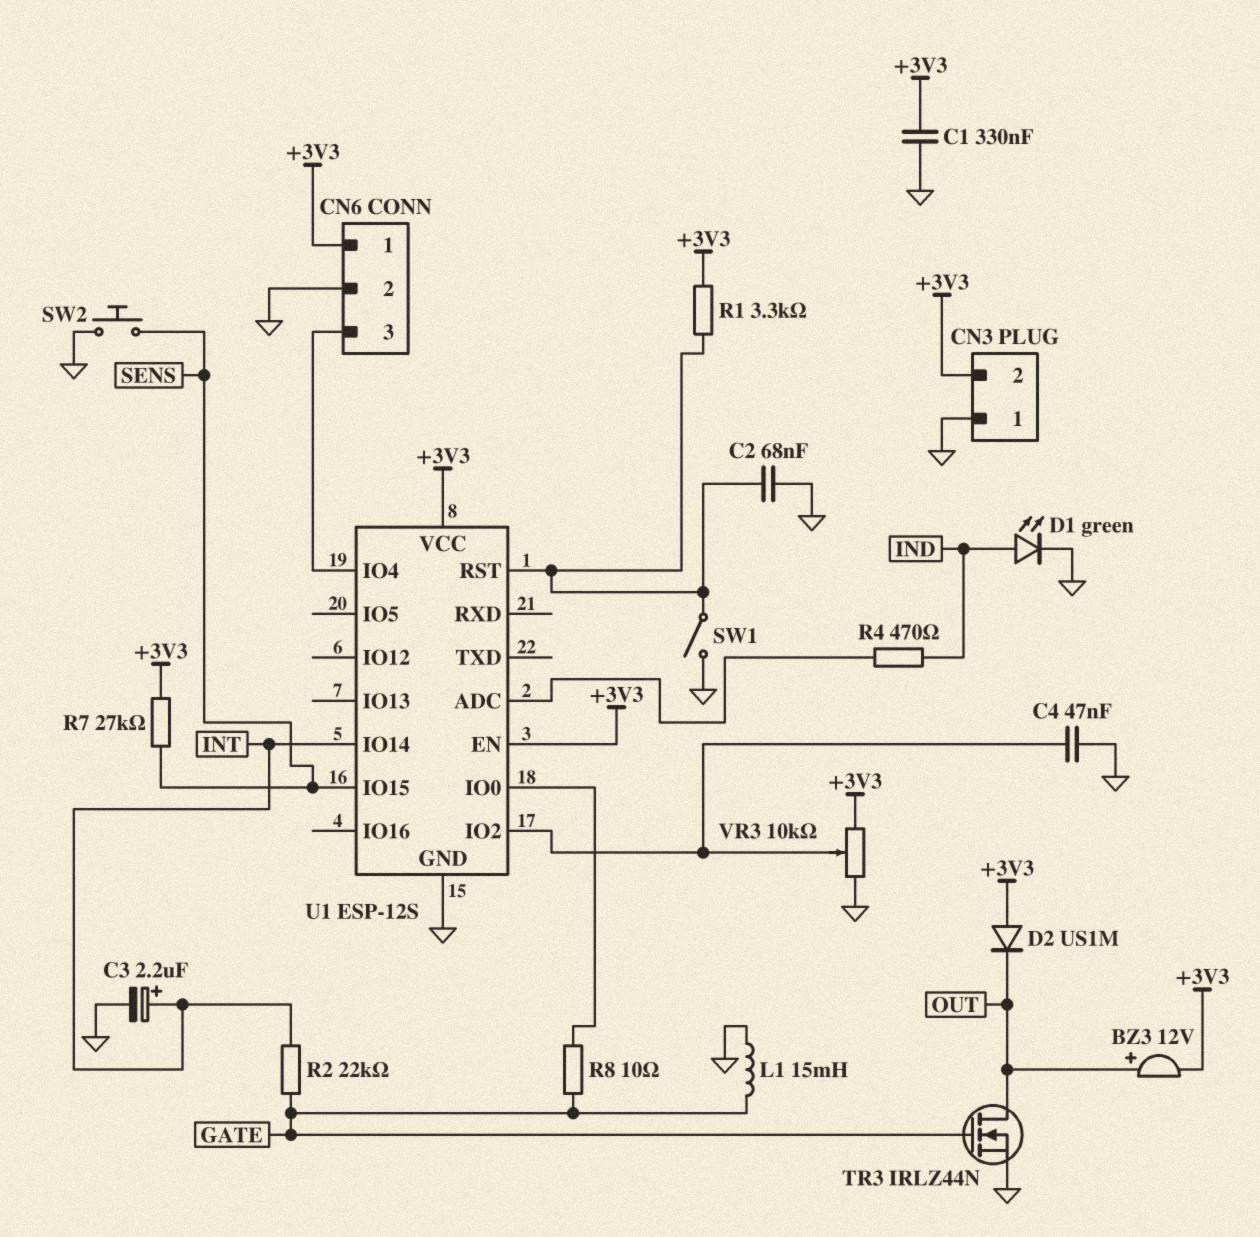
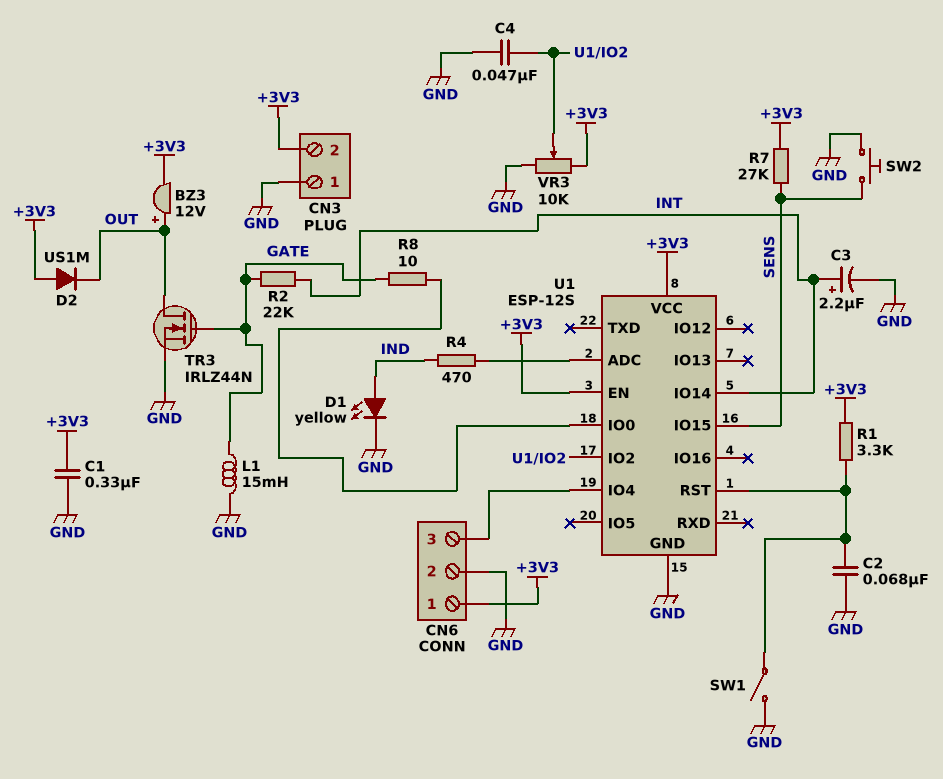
D1: LED green (A IND, K GND) -> LED yellow (A IND, K GND)

